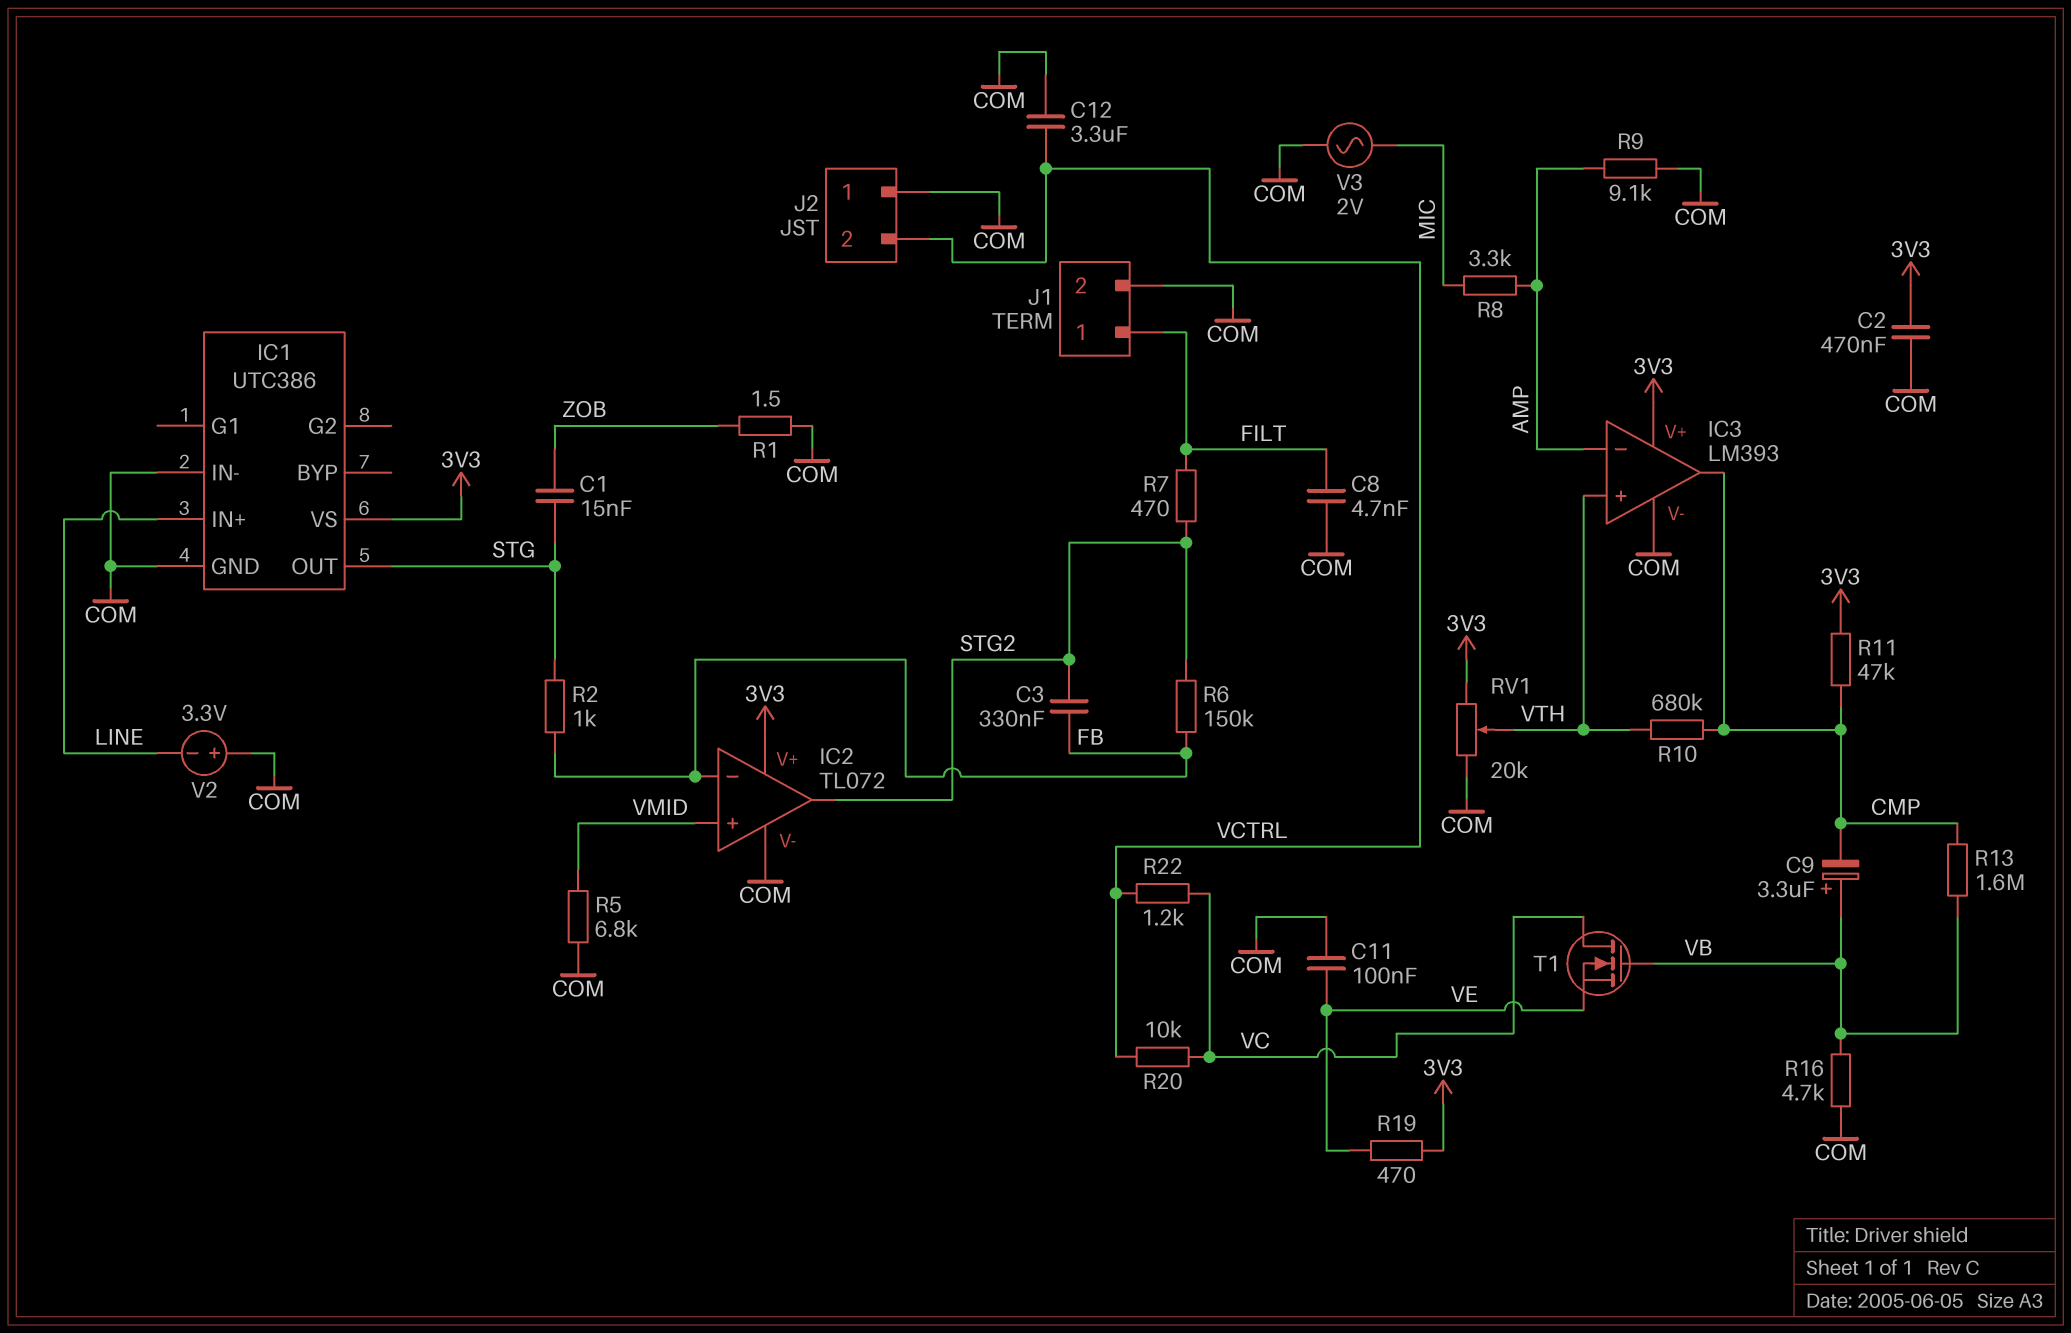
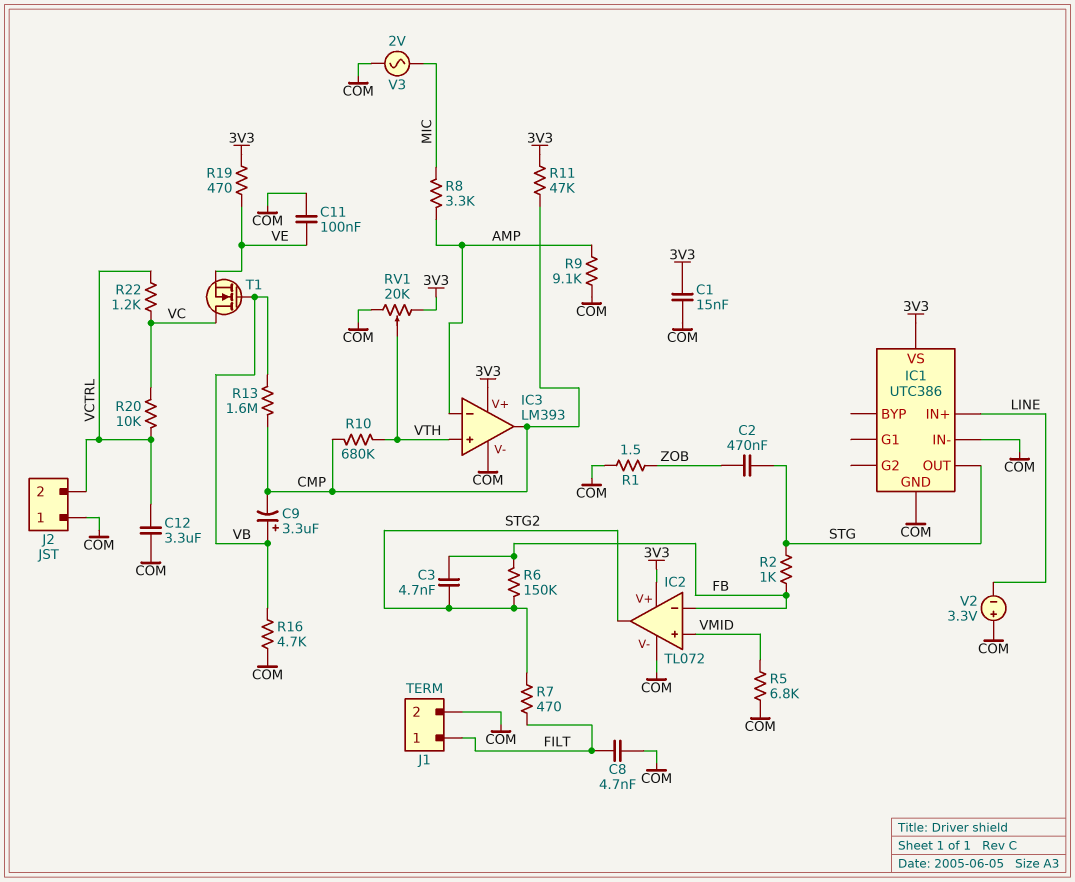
C1: 15nF (STG, ZOB) -> 15nF (3V3, COM)
C2: 470nF (3V3, COM) -> 470nF (STG, ZOB)
C3: 330nF (FB, STG2) -> 4.7nF (FB, STG2)

